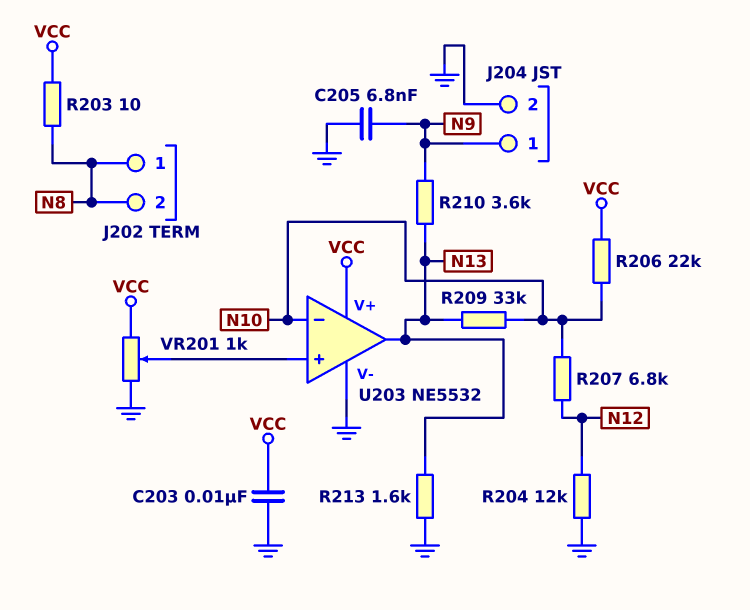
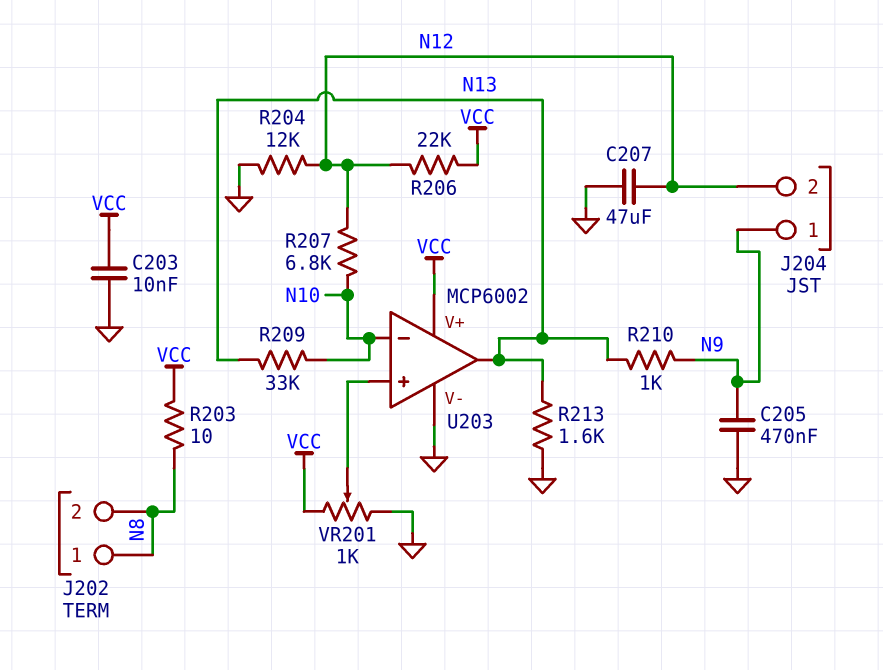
C205: 6.8nF (GND, N9) -> 470nF (GND, N9)
C207: none -> 47uF (GND, N12)
J204 pin 2: GND -> N12
R206: 22k (N10, VCC) -> 22k (N12, VCC)
R210: 3.6k (N9, N13) -> 1k (N9, N13)
U203: NE5532 -> MCP6002

